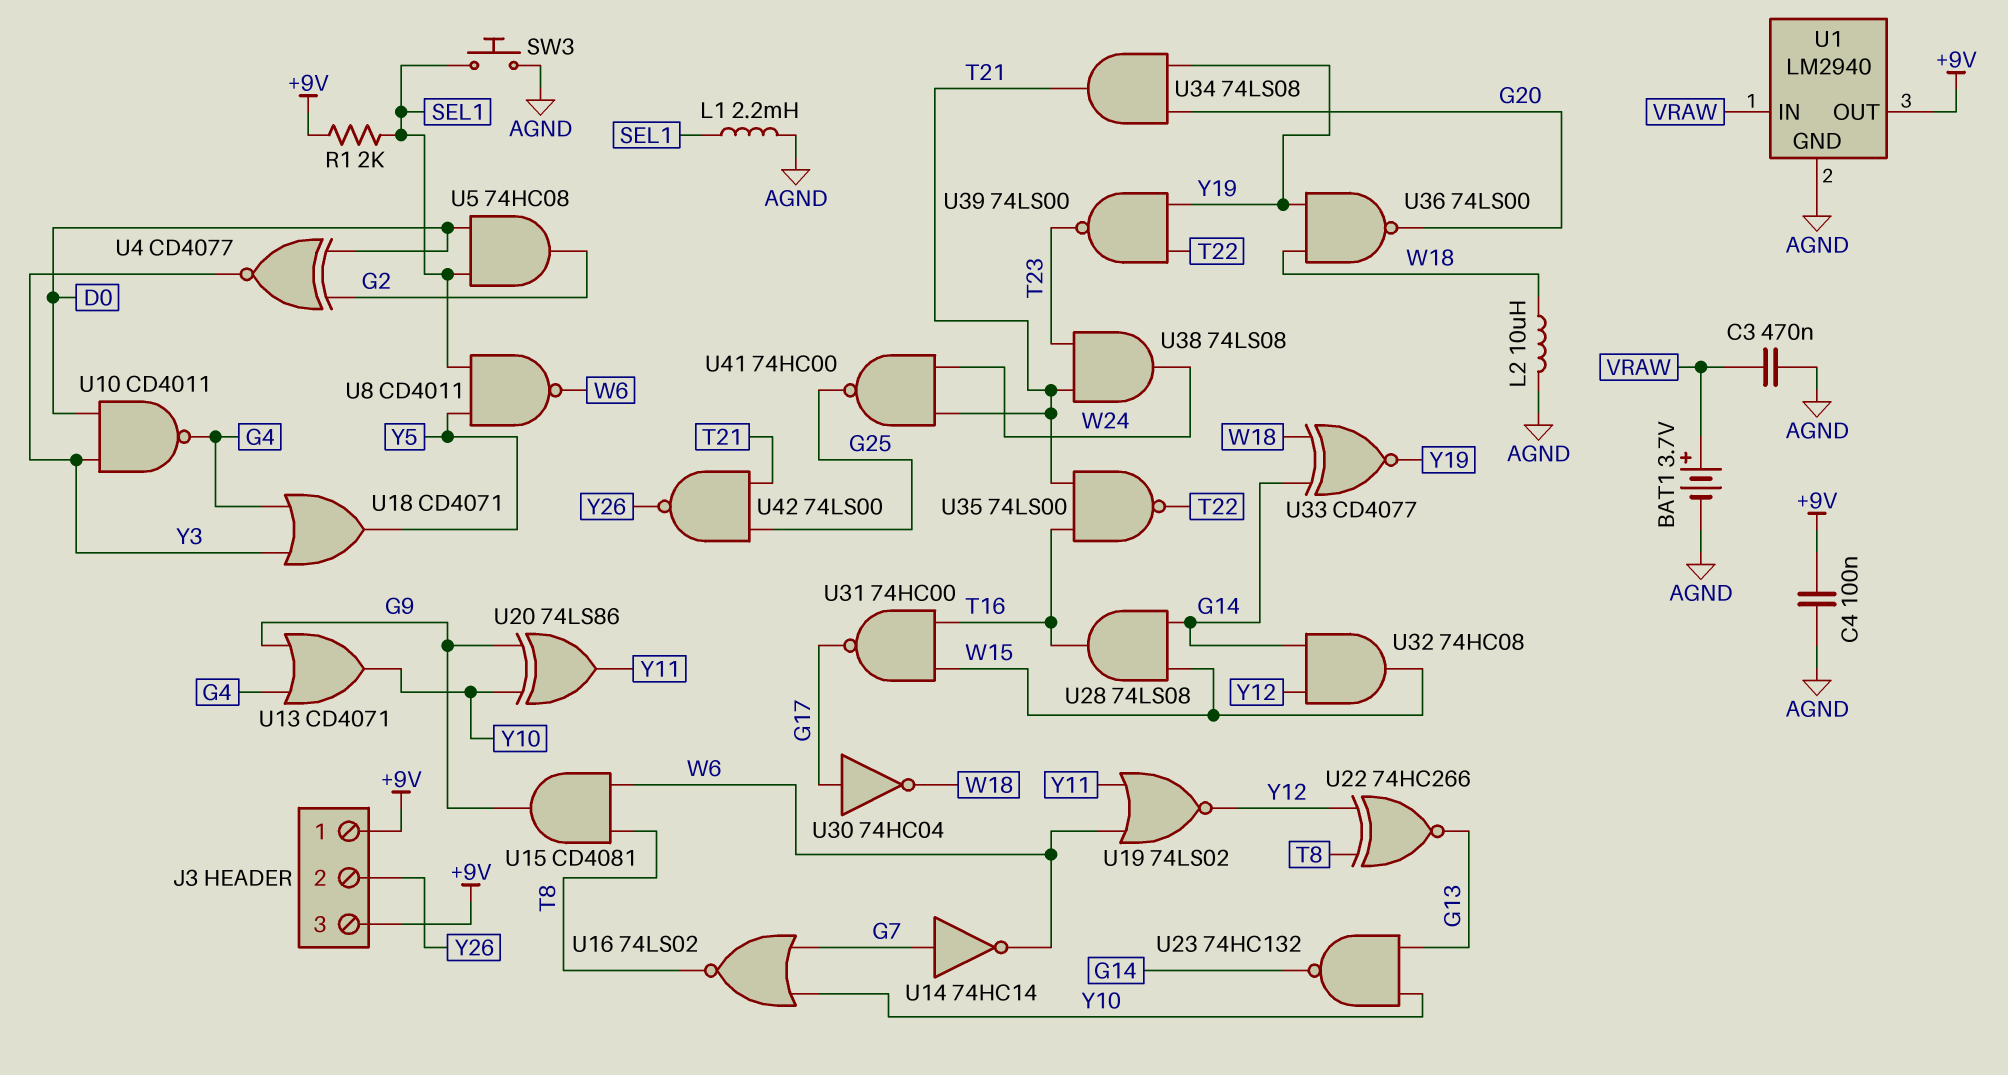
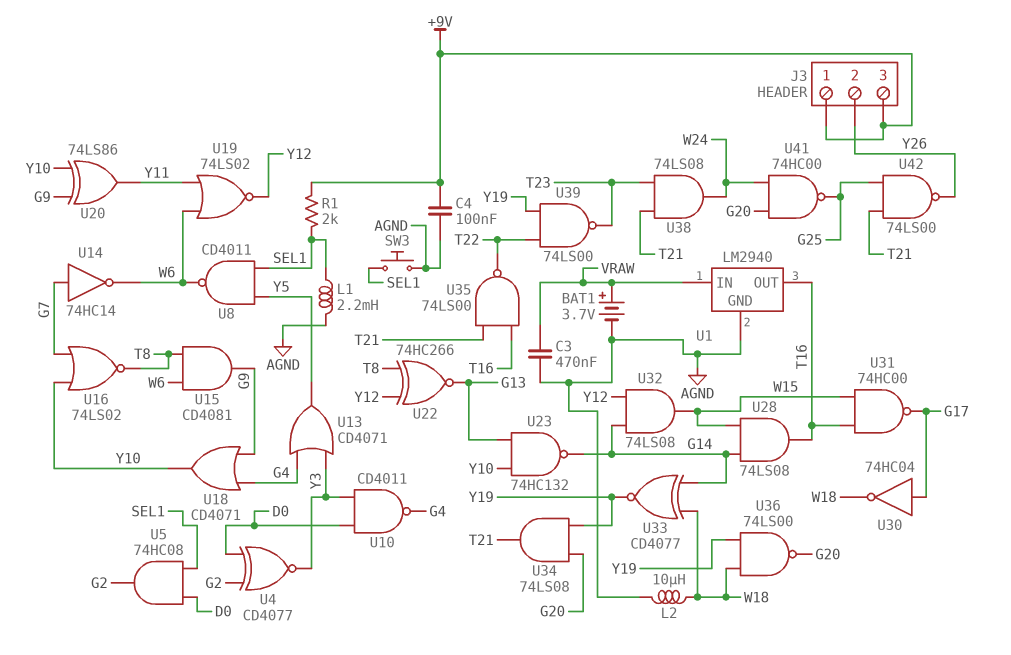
U1 pin OUT: +9V -> T16
U13: OR CD4071 (in G4, in G9, out Y10) -> OR CD4071 (in G4, in Y3, out Y5)
U18: OR CD4071 (in G4, in Y3, out Y5) -> OR CD4071 (in G4, in G9, out Y10)
U32: AND 74HC08 (in G14, in Y12, out W15) -> AND 74LS08 (in G14, in Y12, out W15)
U41: NAND 74HC00 (in T21, in W24, out G25) -> NAND 74HC00 (in G20, in W24, out G25)

